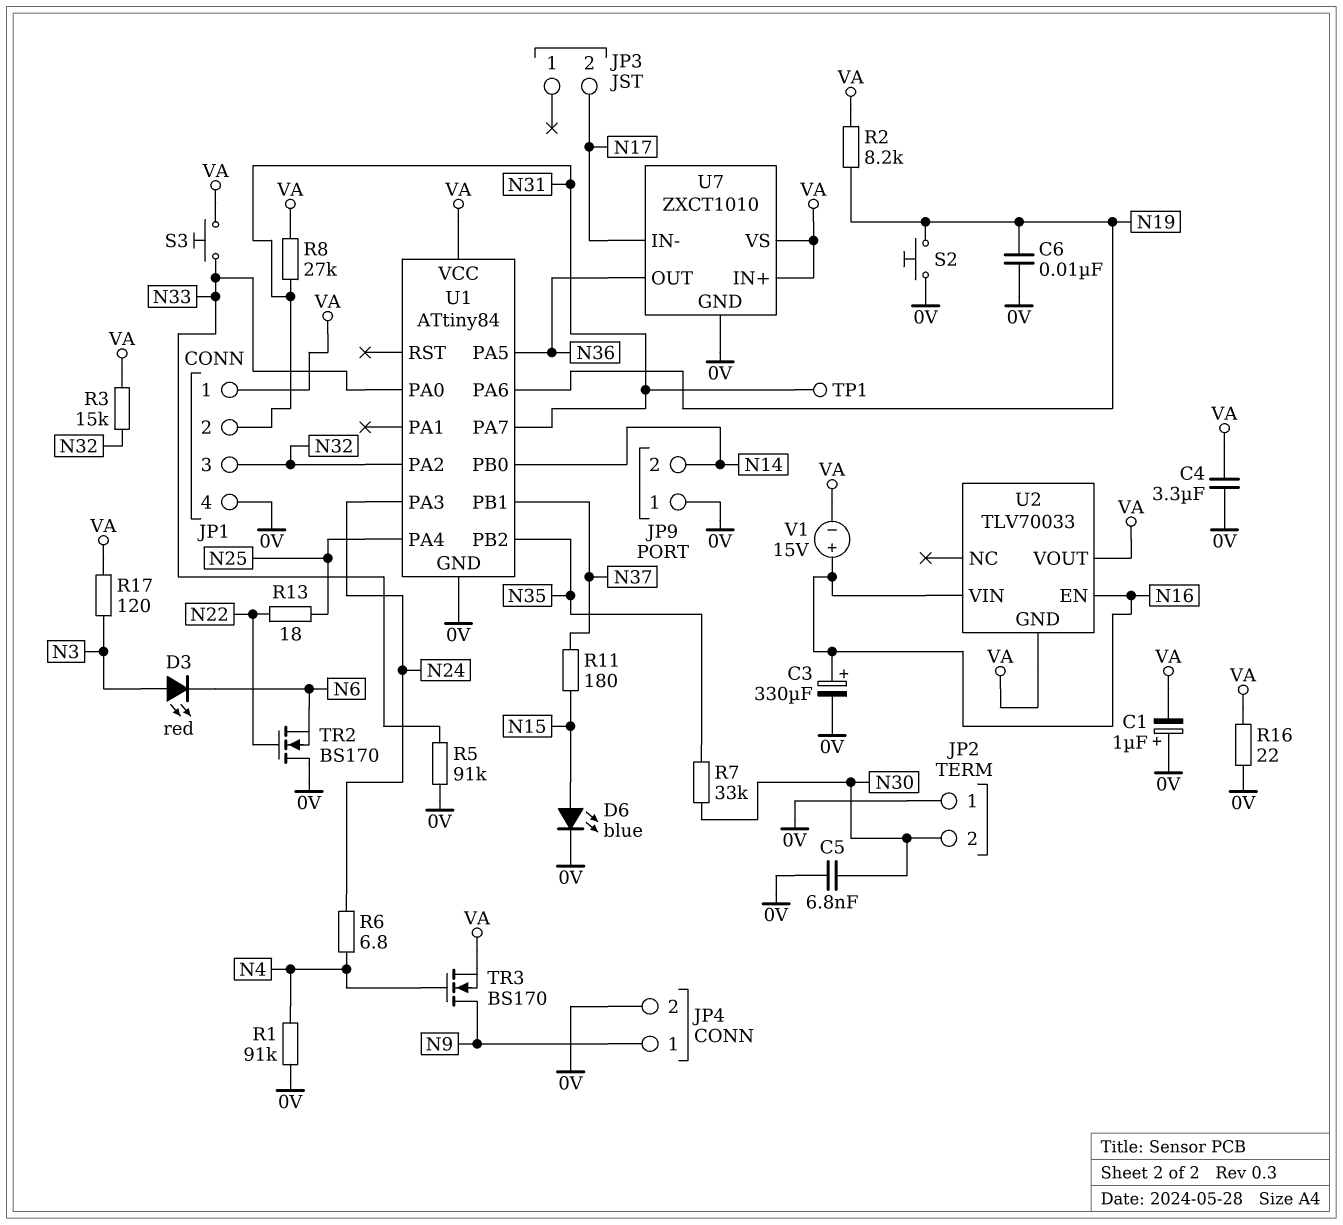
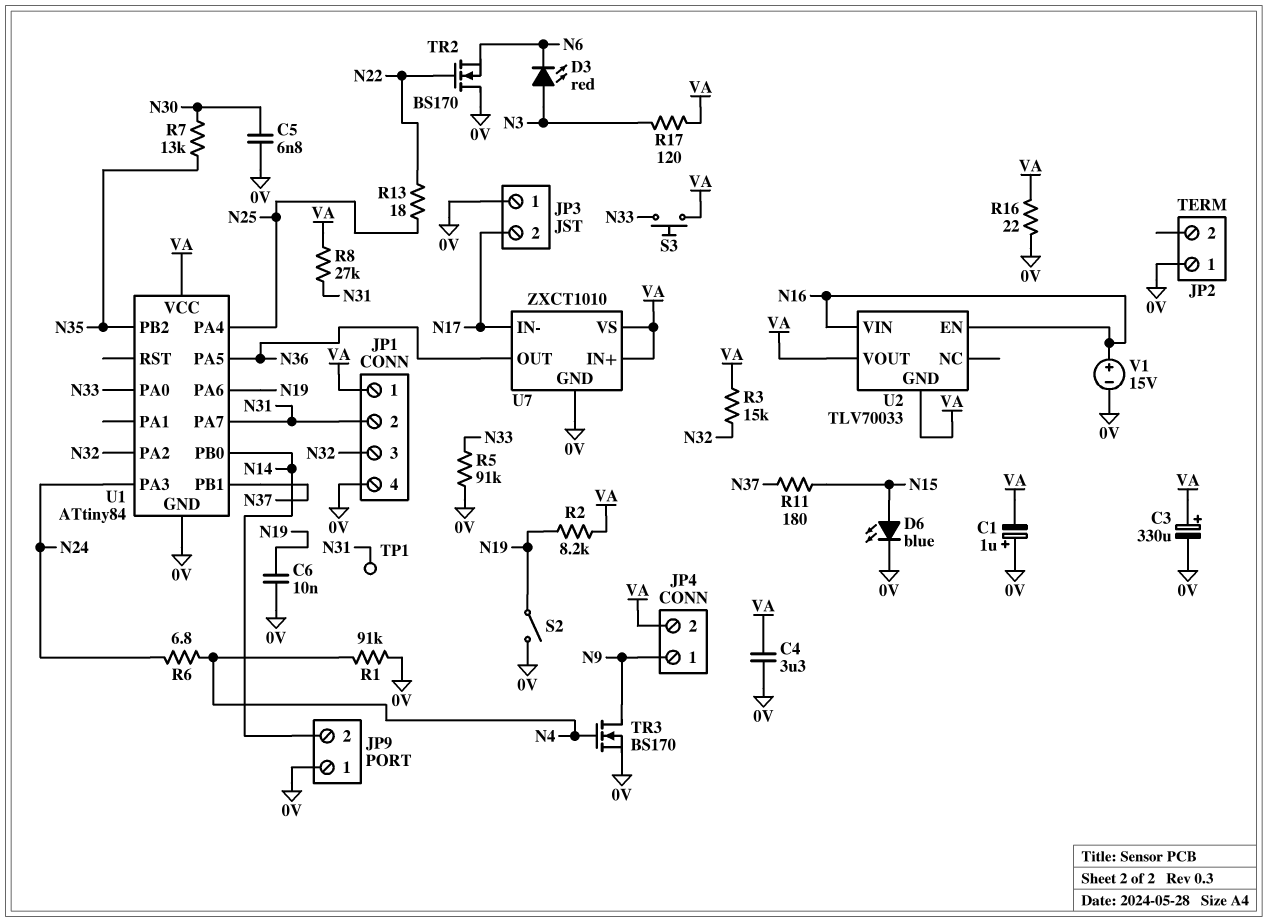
C3: 330uF (plus N16, minus 0V) -> 330uF (plus VA, minus 0V)
JP2 pin 2: N30 -> none
JP3 pin 1: none -> 0V
JP4 pin 2: 0V -> VA
R7: 33k (N30, N35) -> 13k (N30, N35)
S2: button (0V, N19) -> switch (0V, N19)
TR3: NMOS BS170 (G N4, D N9, S VA) -> NMOS BS170 (G N4, D N9, S 0V)
V1: 15V (plus N16, minus VA) -> 15V (plus N16, minus 0V)

